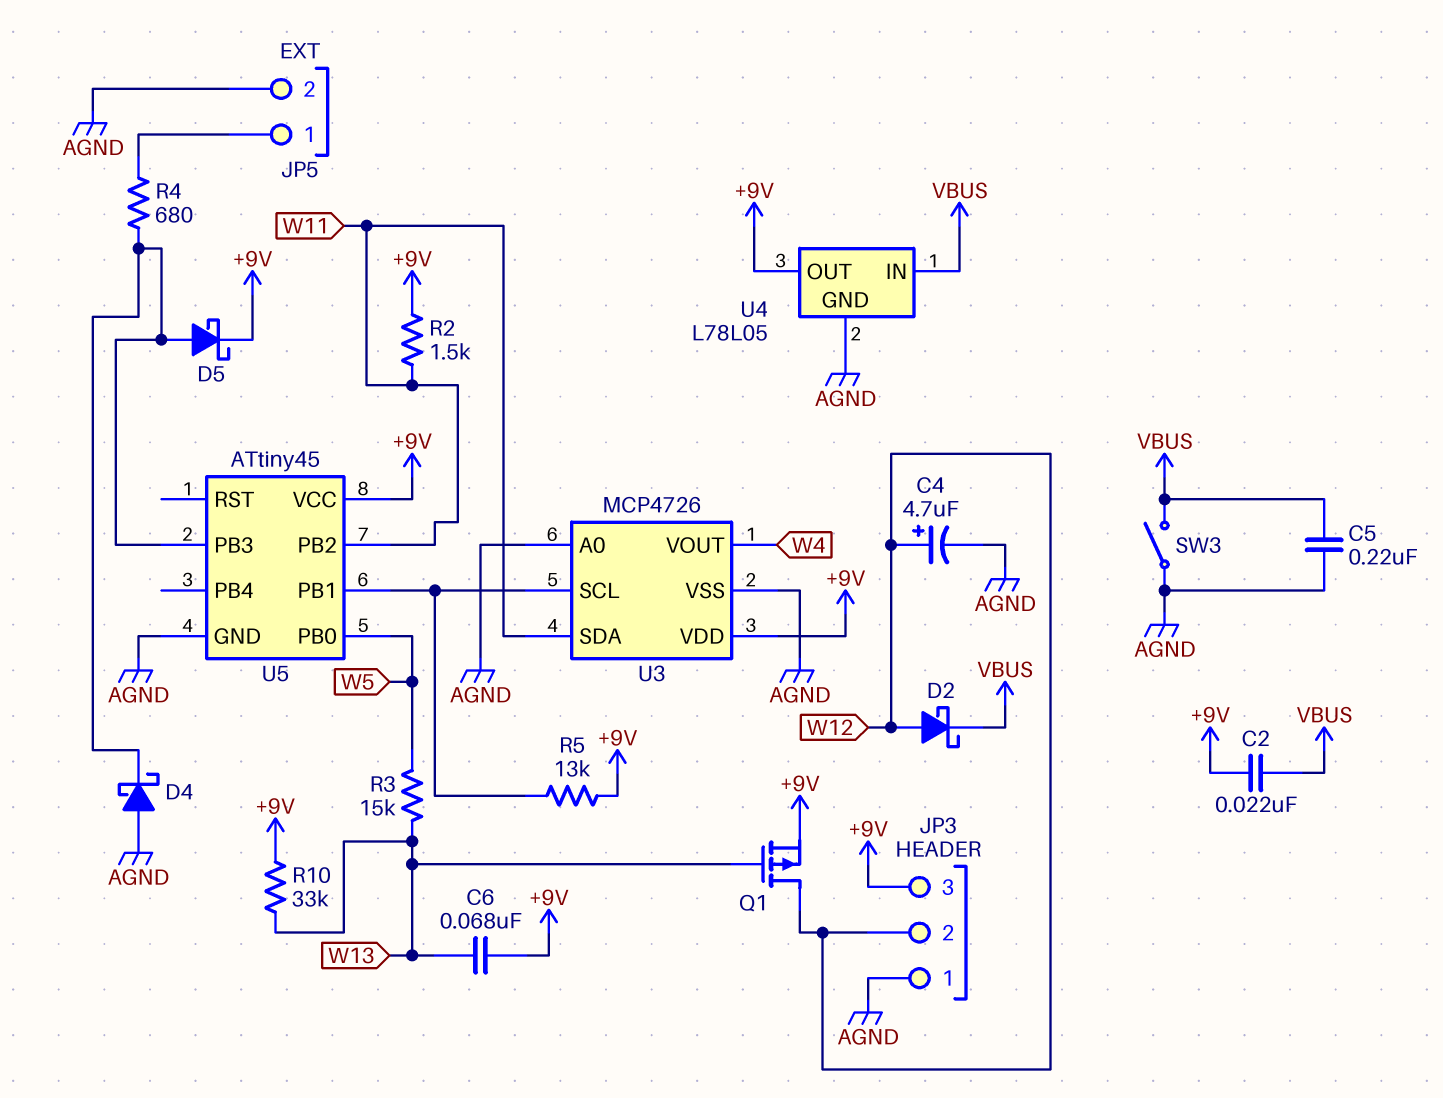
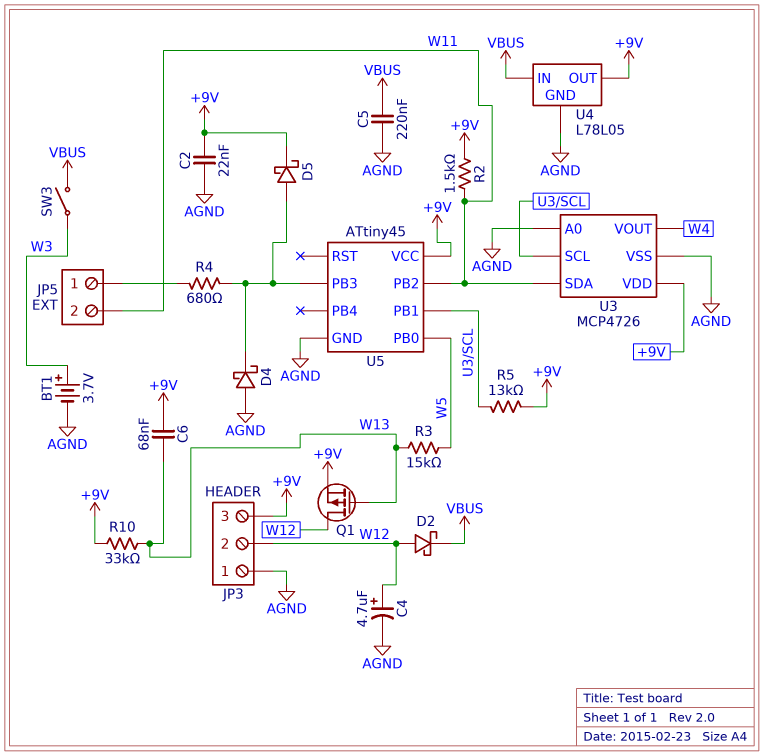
BT1: none -> 3.7V (plus W3, minus AGND)
C2: 22nF (+9V, VBUS) -> 22nF (+9V, AGND)
JP5 pin 2: AGND -> W11
SW3: switch (AGND, VBUS) -> switch (VBUS, W3)

